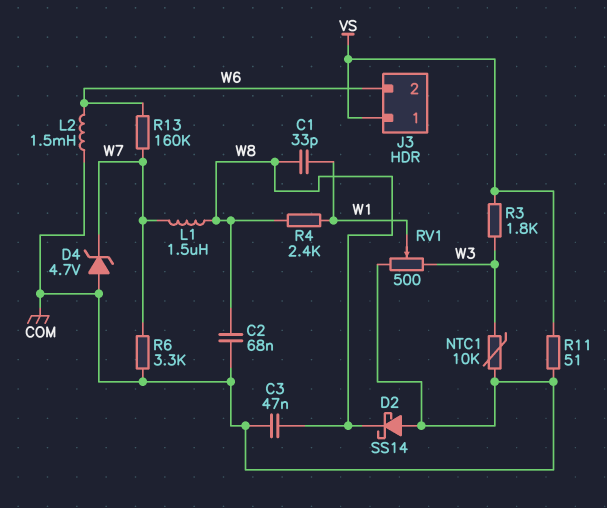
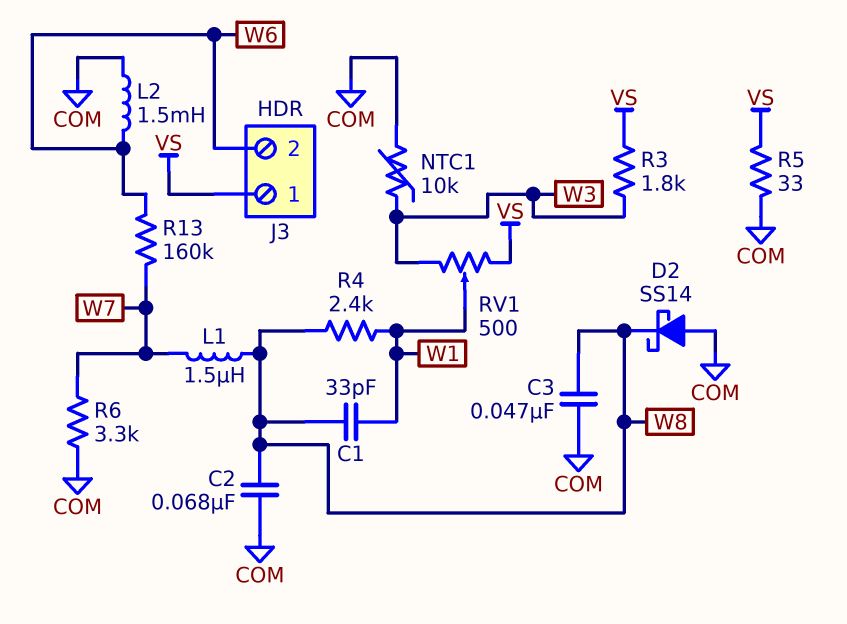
D4: zener 4.7V (A COM, K W7) -> none
R5: none -> 33 (COM, VS)
R11: 51 (COM, VS) -> none
RV1: 500 (COM, W3, wiper W1) -> 500 (VS, W3, wiper W1)

